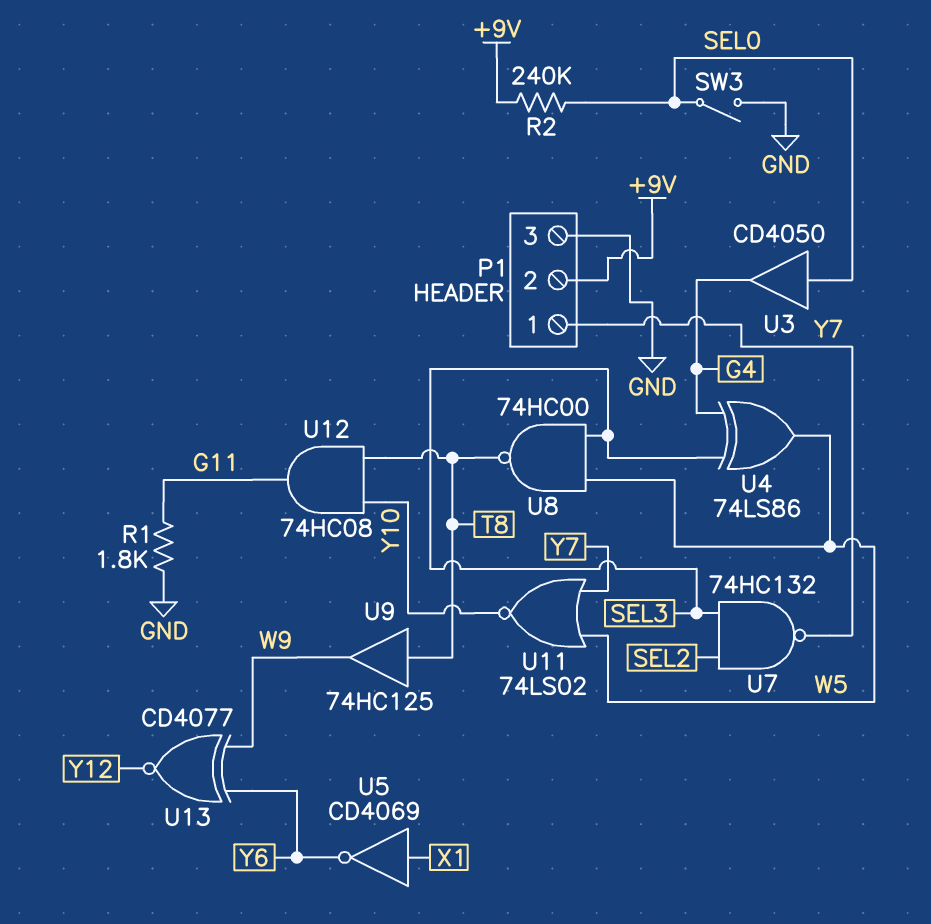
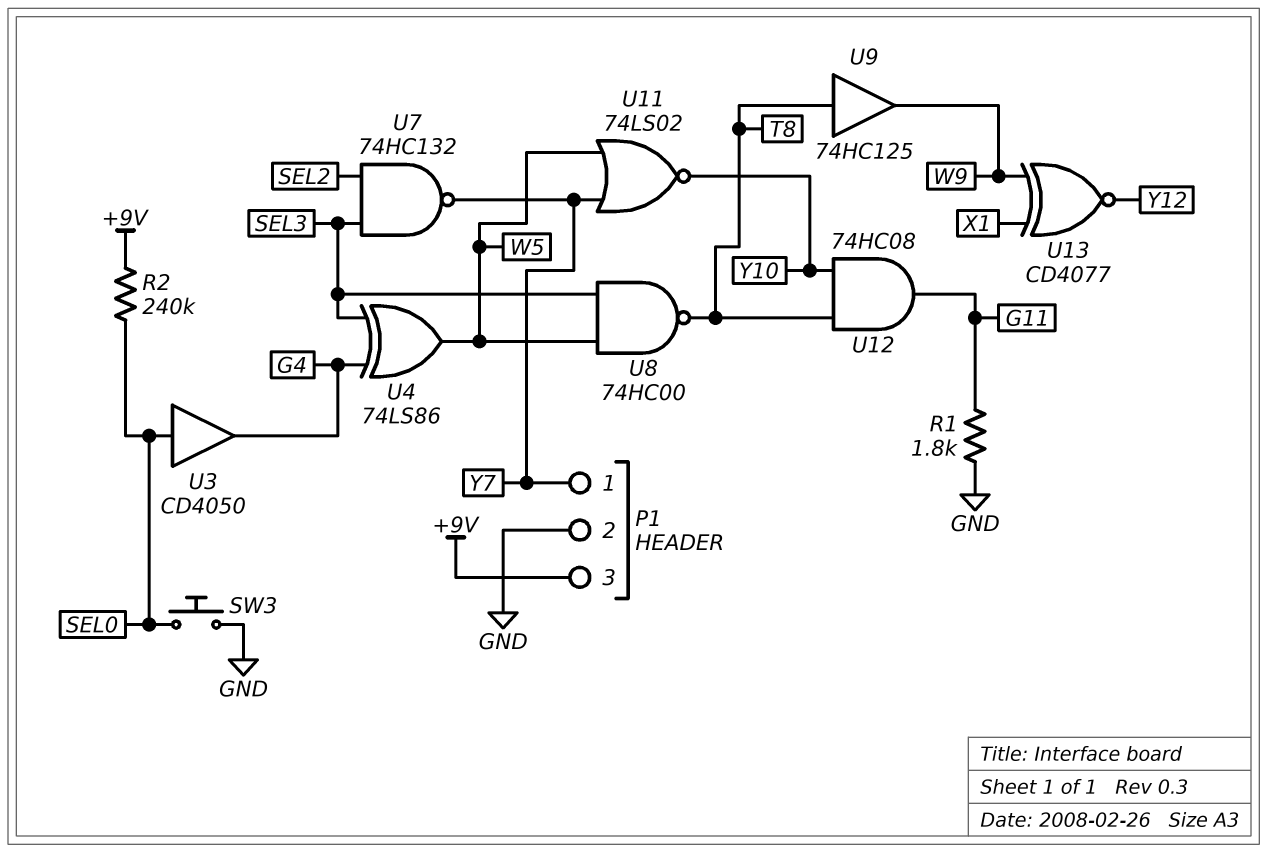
P1 pin 2: +9V -> GND
P1 pin 3: GND -> +9V
SW3: switch (GND, SEL0) -> button (GND, SEL0)
U5: NOT CD4069 (in X1, out Y6) -> none
U13: XNOR CD4077 (in W9, in Y6, out Y12) -> XNOR CD4077 (in W9, in X1, out Y12)

